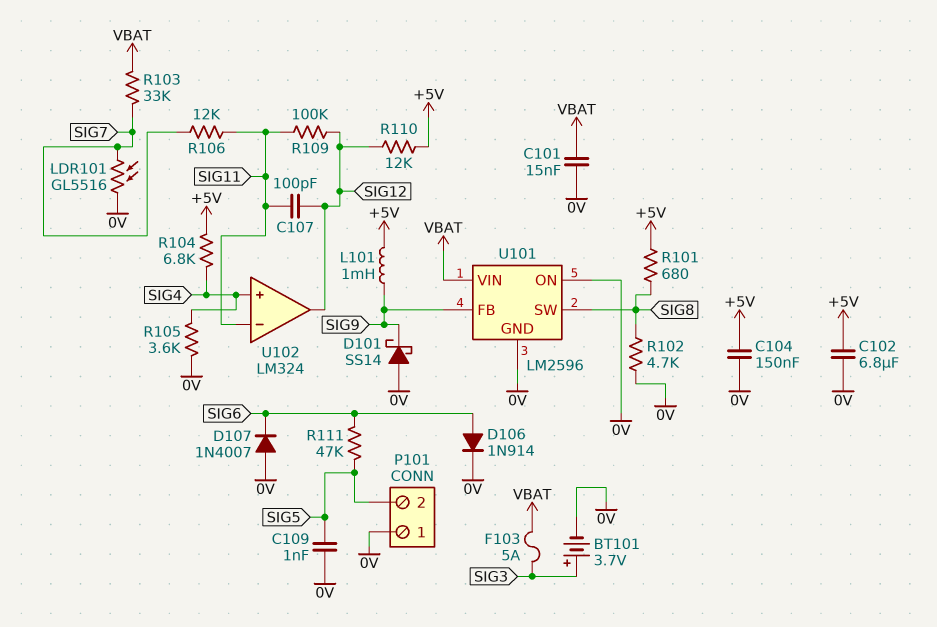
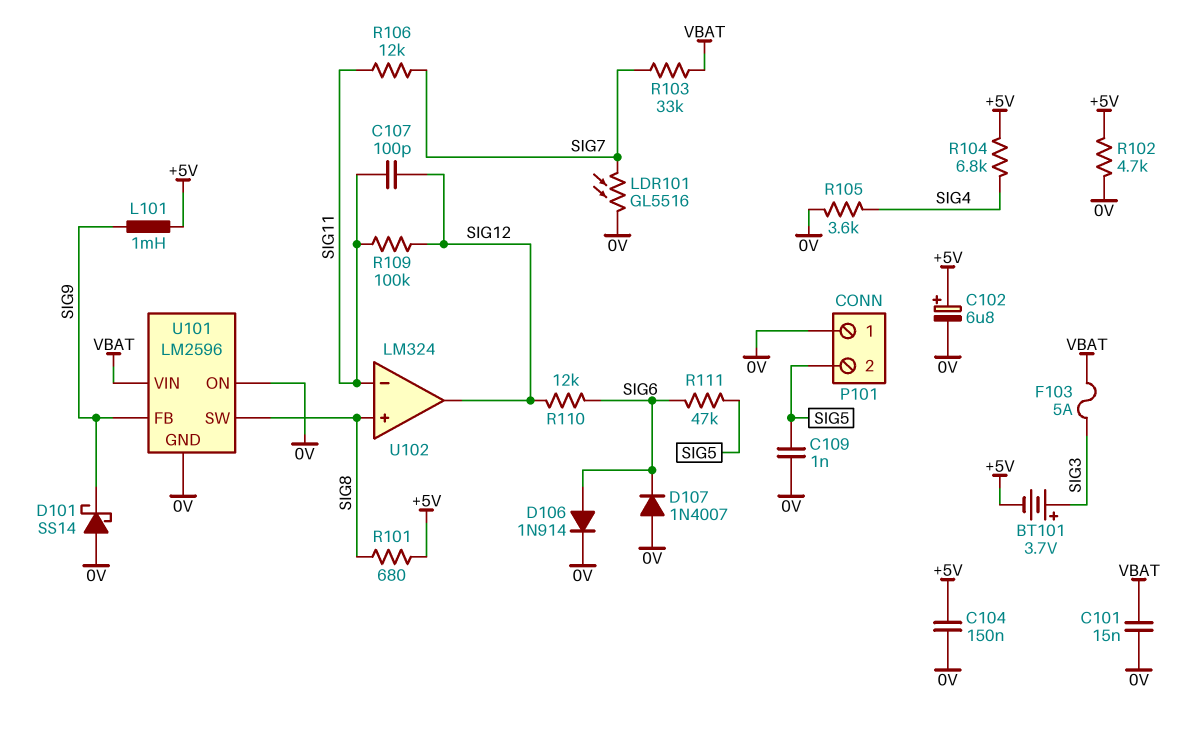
BT101: 3.7V (plus SIG3, minus 0V) -> 3.7V (plus SIG3, minus +5V)
C102: 6.8uF (+5V, 0V) -> 6.8uF (plus +5V, minus 0V)
R102: 4.7k (0V, SIG8) -> 4.7k (+5V, 0V)
R110: 12k (+5V, SIG12) -> 12k (SIG6, SIG12)
U102 pin in+: SIG4 -> SIG8

